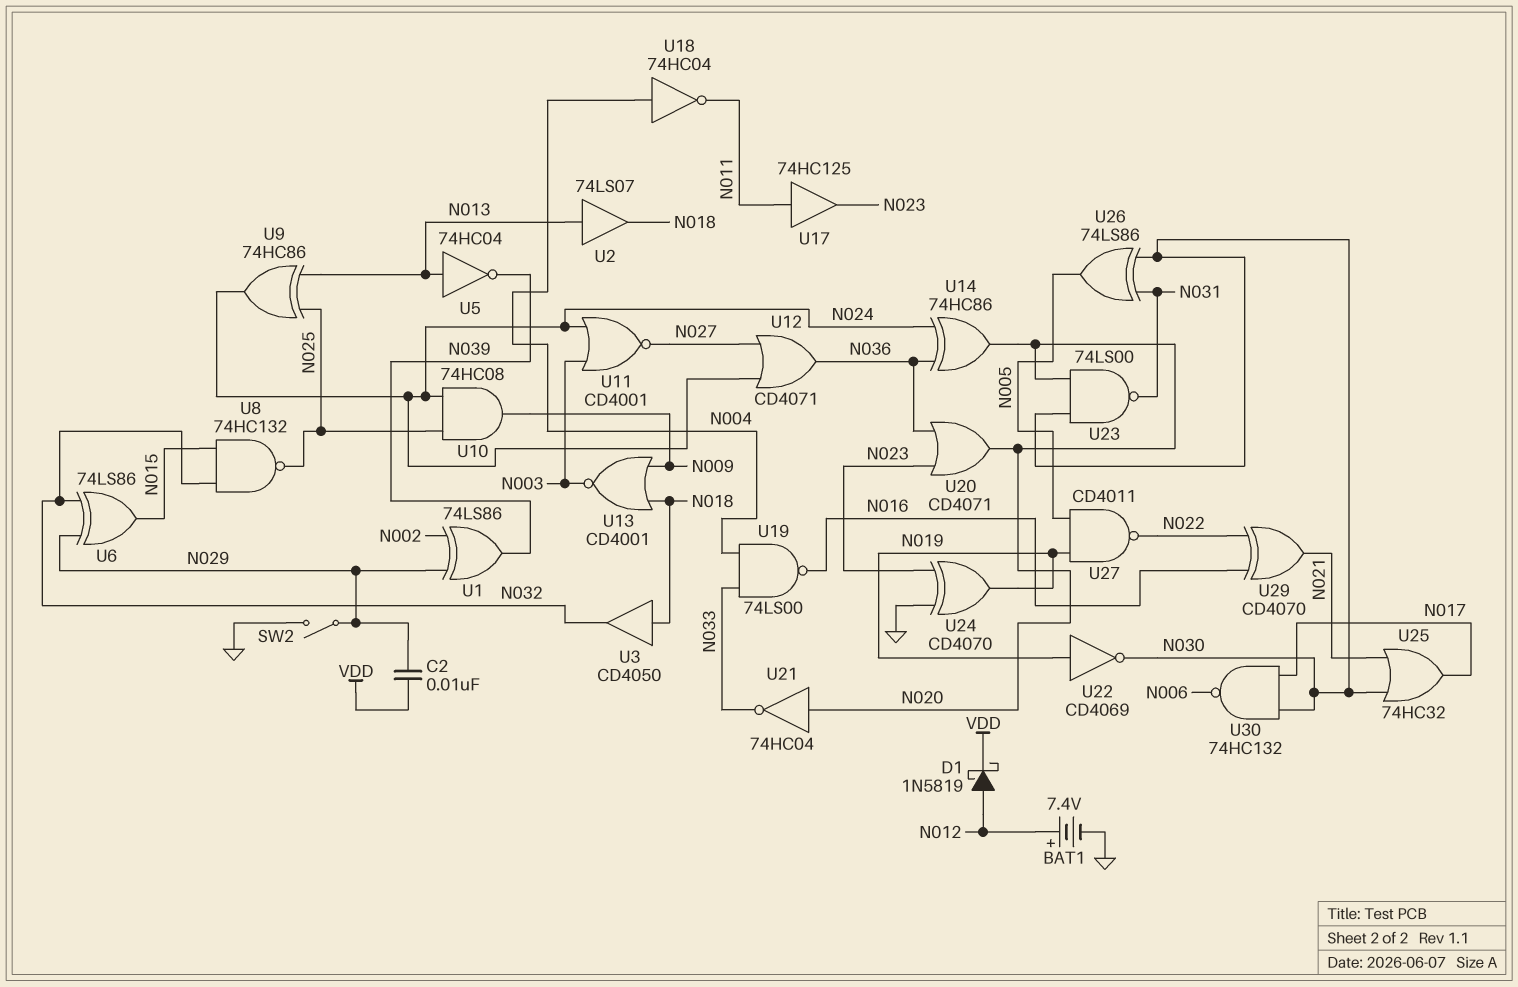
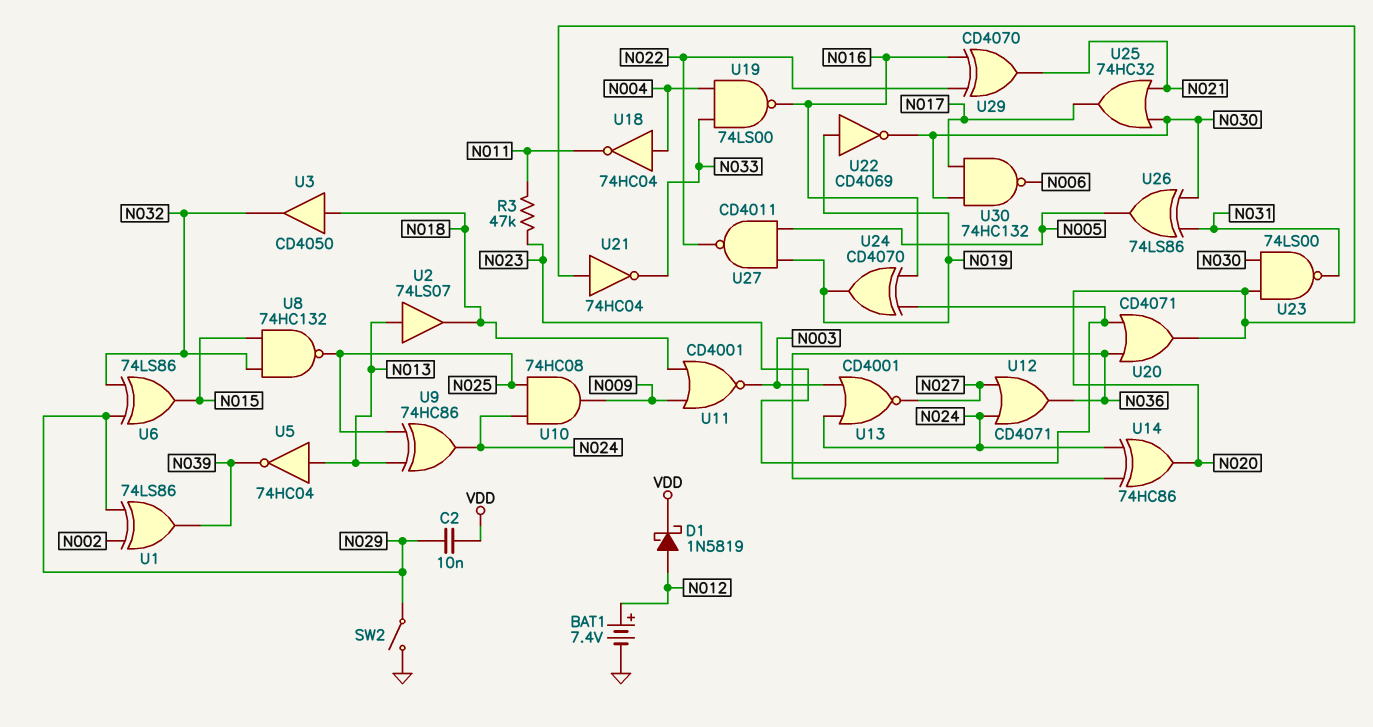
R3: none -> 47k (N011, N023)
U11: NOR CD4001 (in N003, in N024, out N027) -> NOR CD4001 (in N009, in N018, out N003)
U13: NOR CD4001 (in N009, in N018, out N003) -> NOR CD4001 (in N003, in N024, out N027)
U17: buffer 74HC125 (in N011, out N023) -> none
U24: XOR CD4070 (in GND, in N023, out N019) -> XOR CD4070 (in N016, in N023, out N019)

